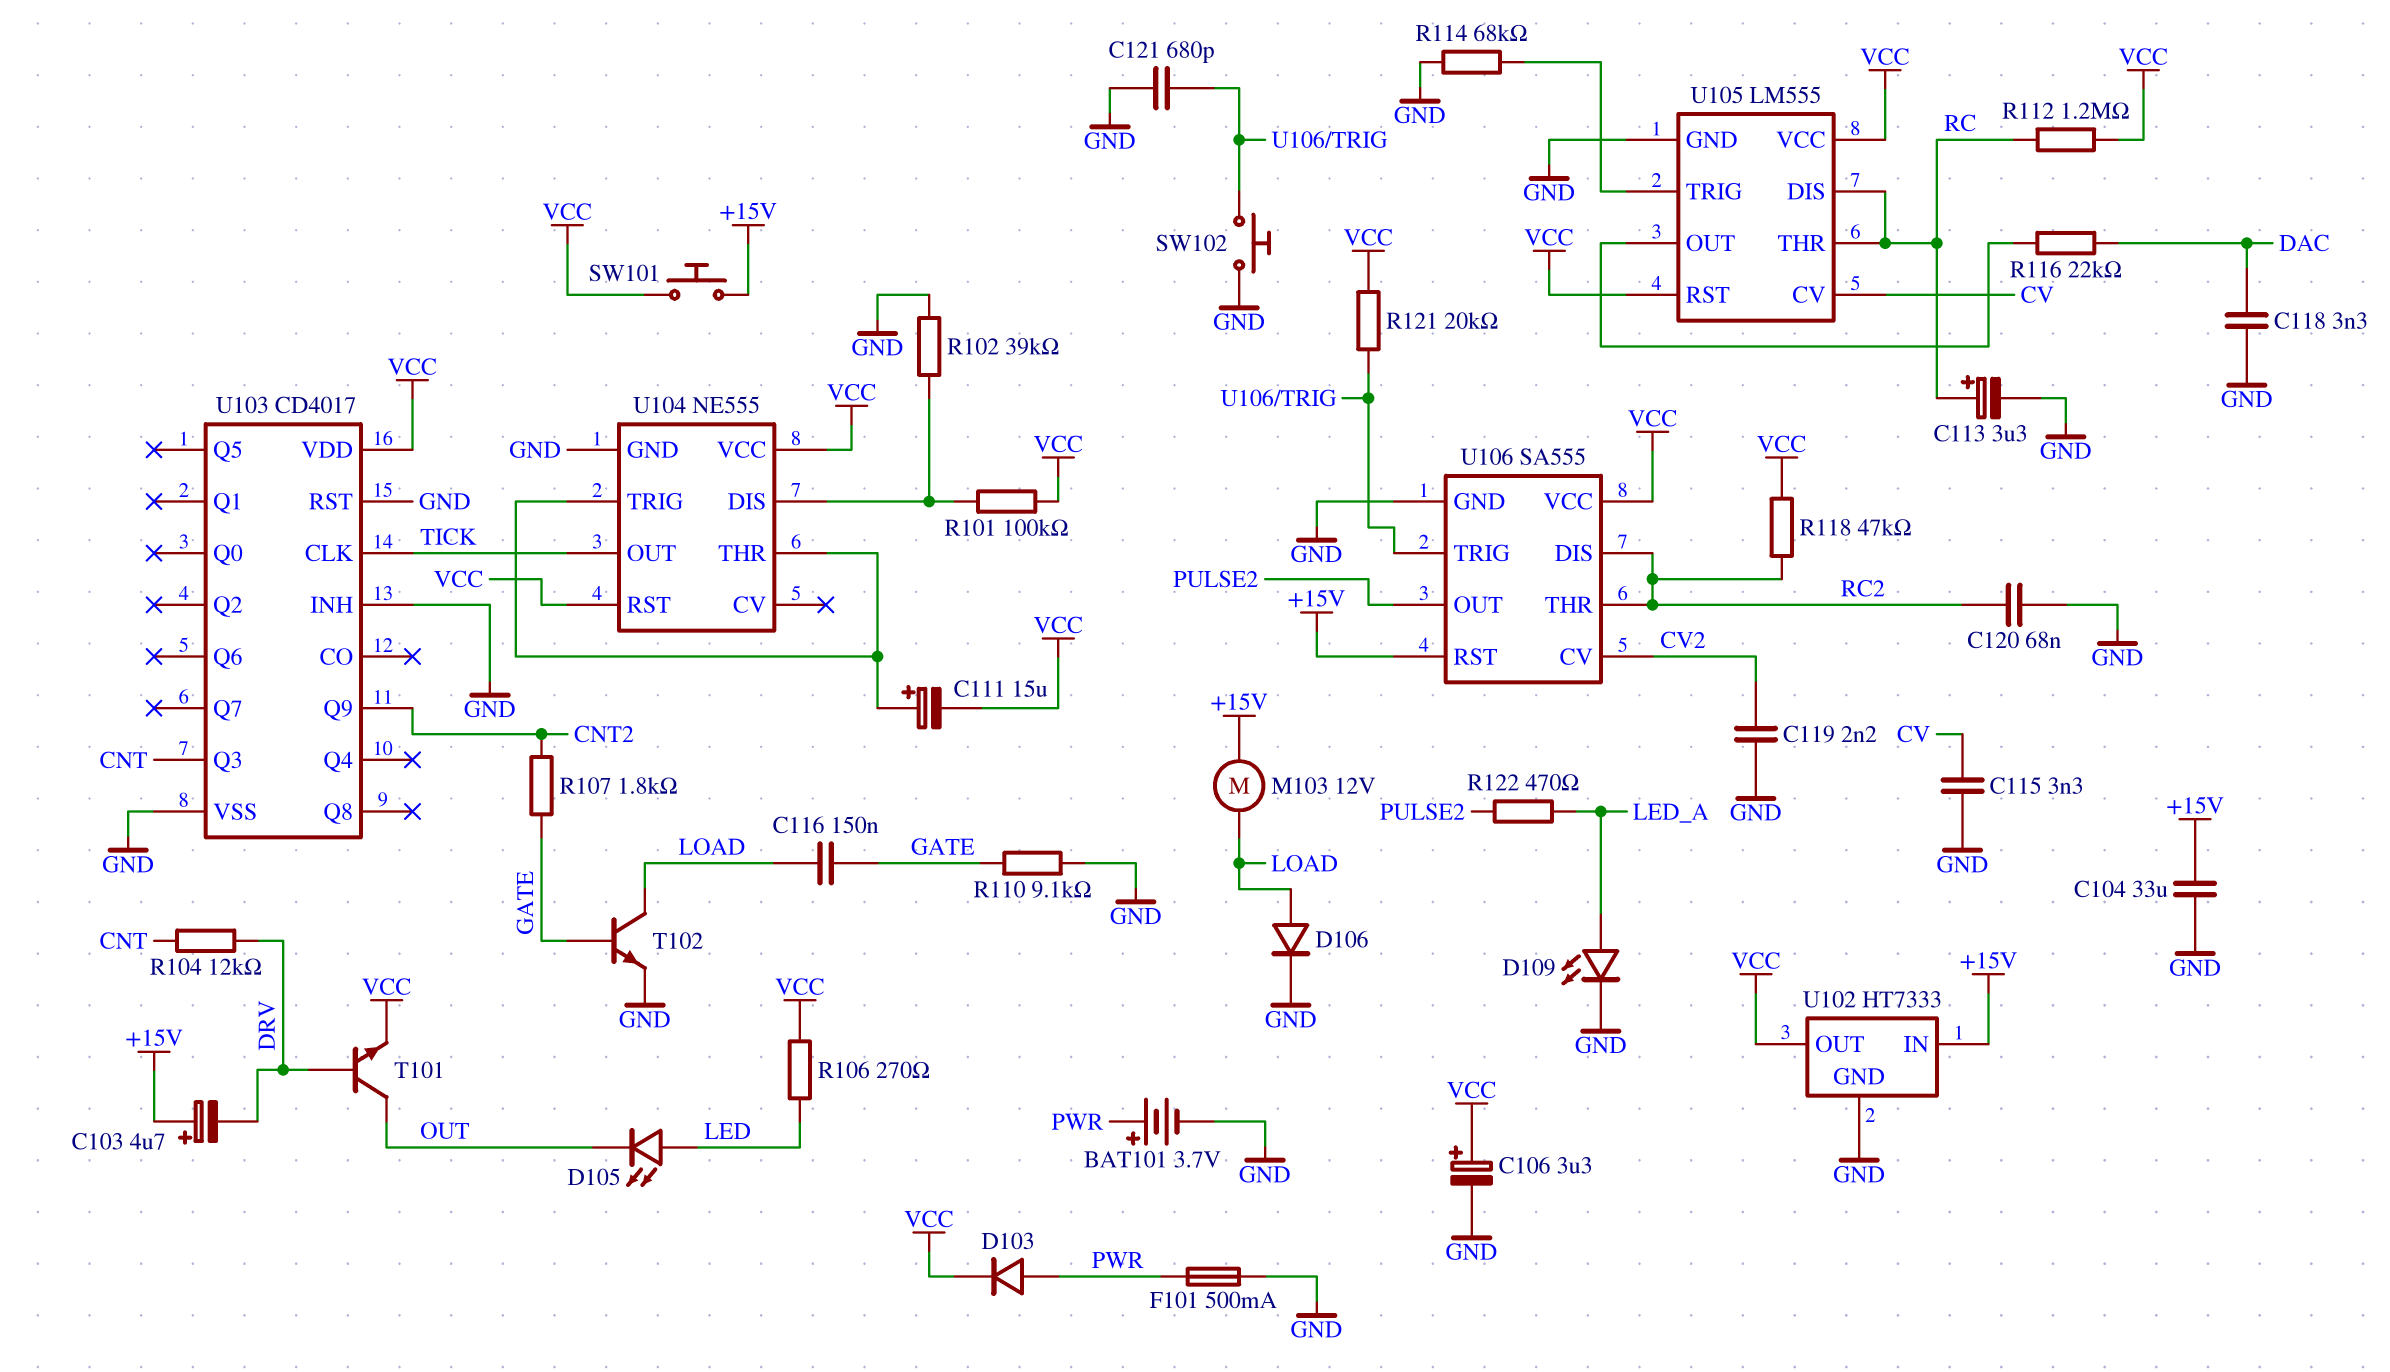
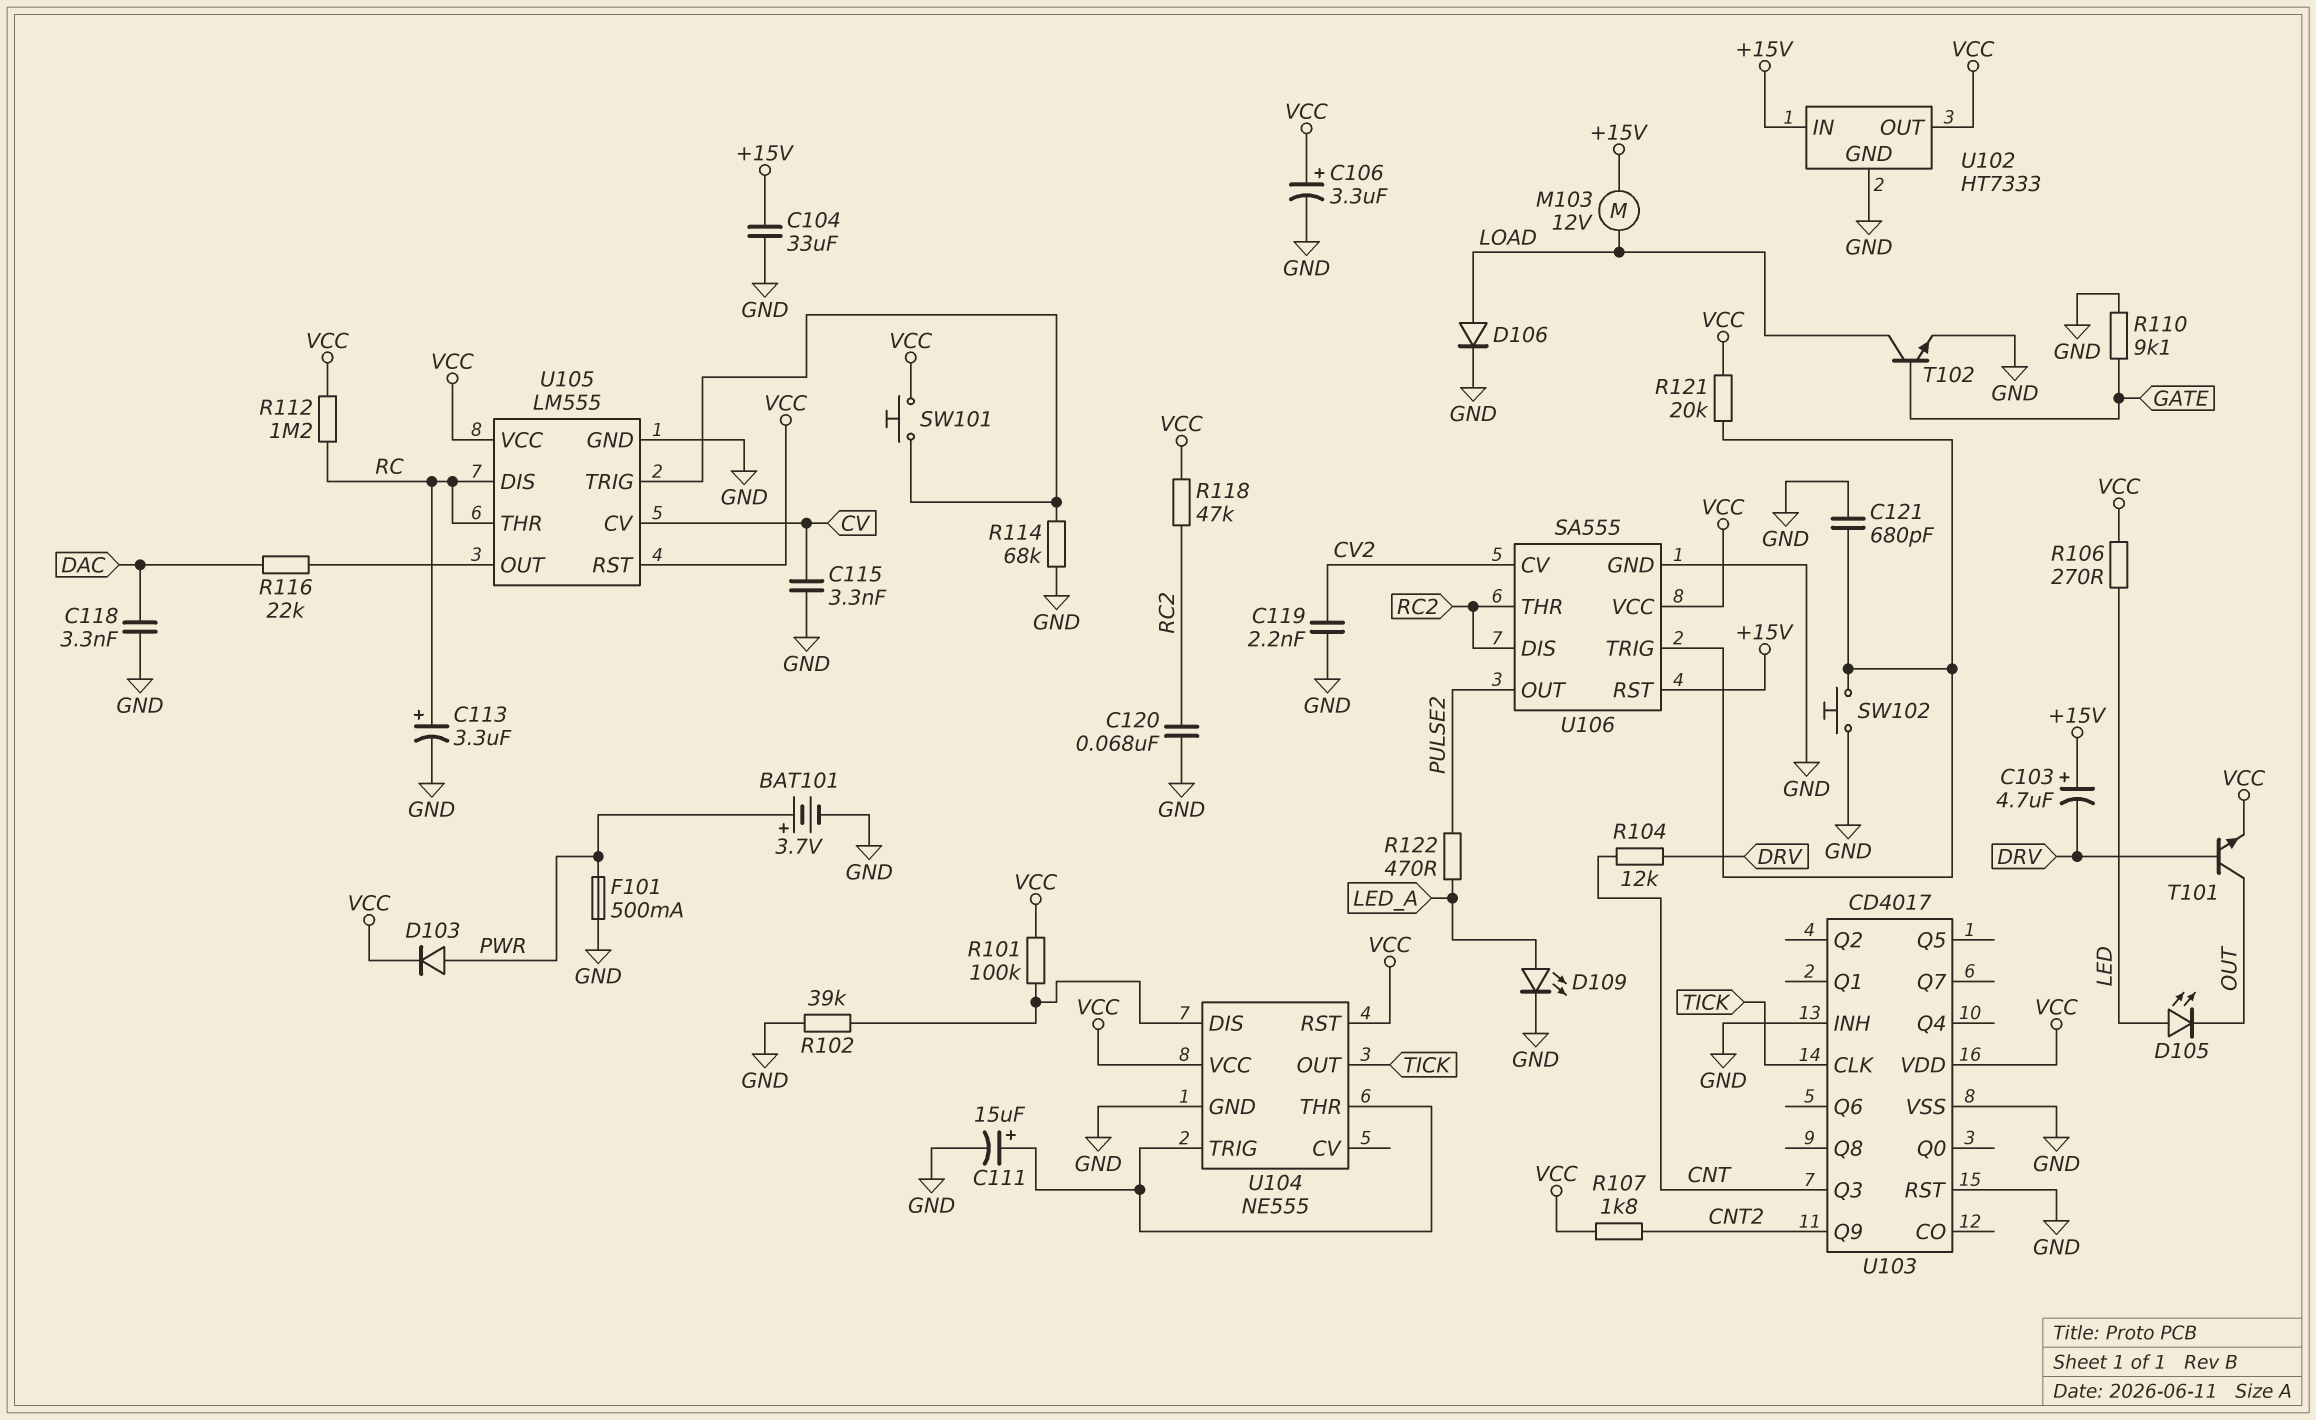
C111: 15uF (plus U104/THR, minus VCC) -> 15uF (plus U104/THR, minus GND)
C116: 150nF (GATE, LOAD) -> none
R107: 1.8k (CNT2, GATE) -> 1.8k (CNT2, VCC)
SW101: button (+15V, VCC) -> button (U105/TRIG, VCC)

